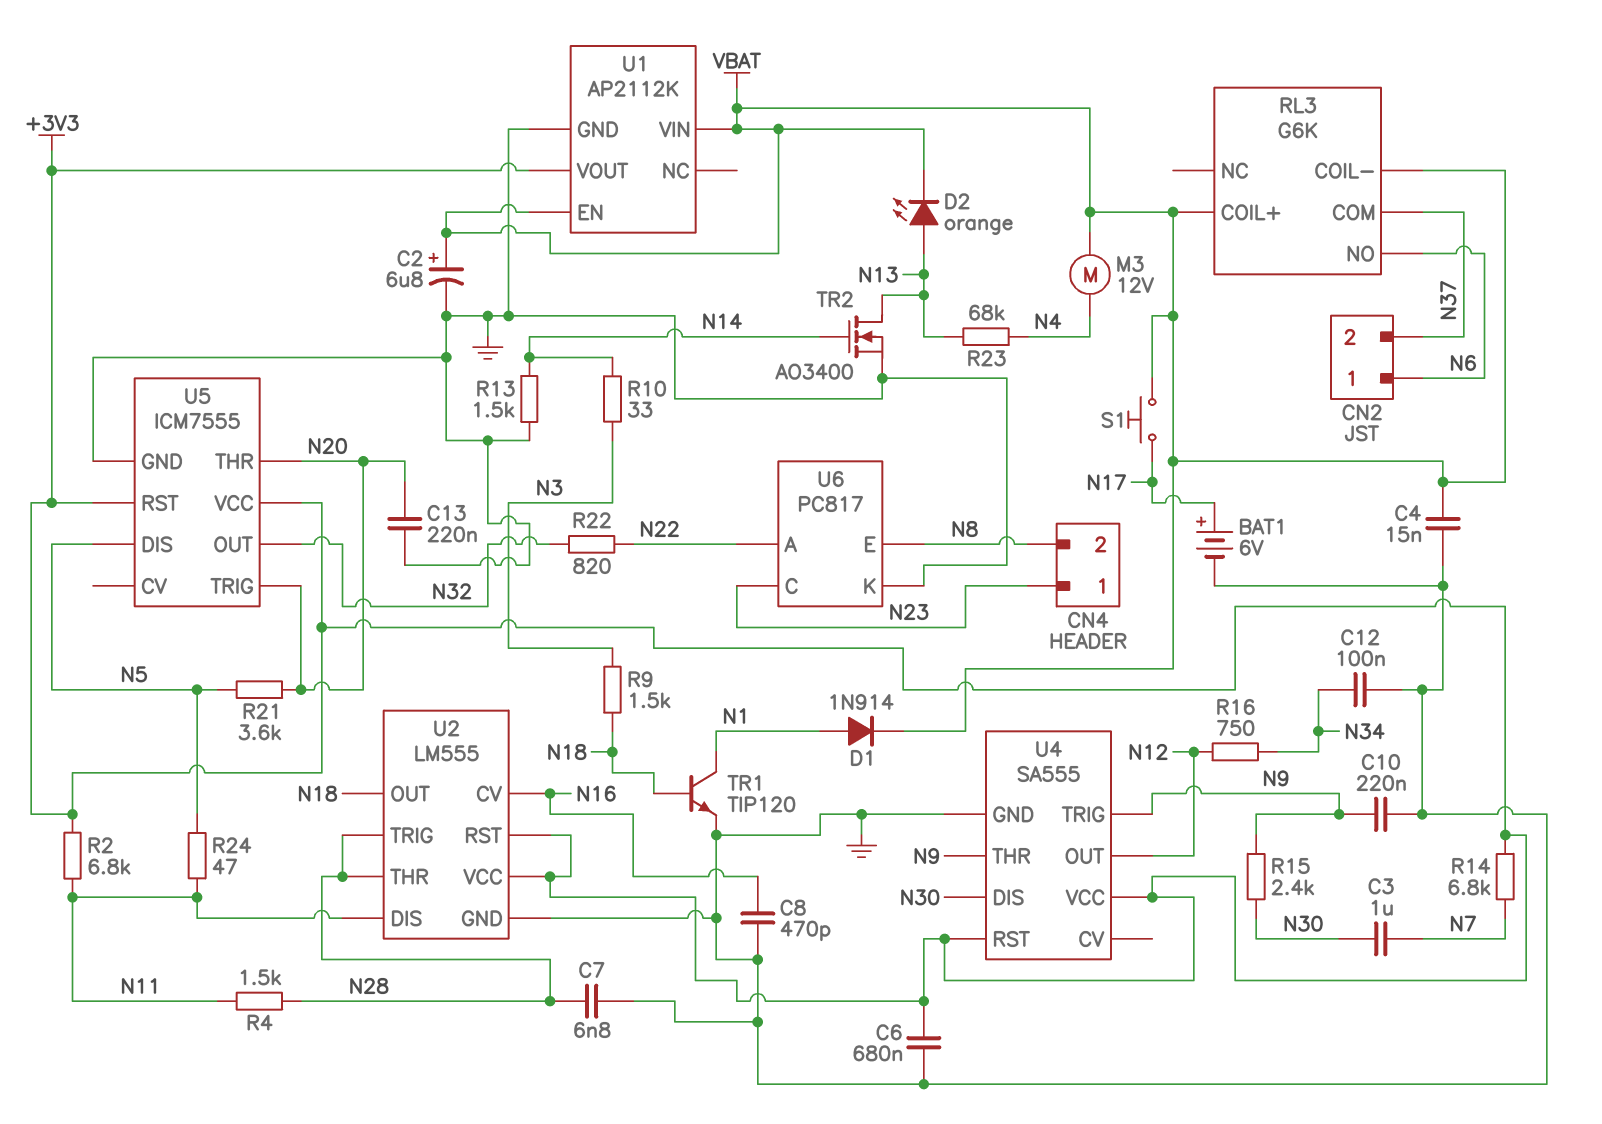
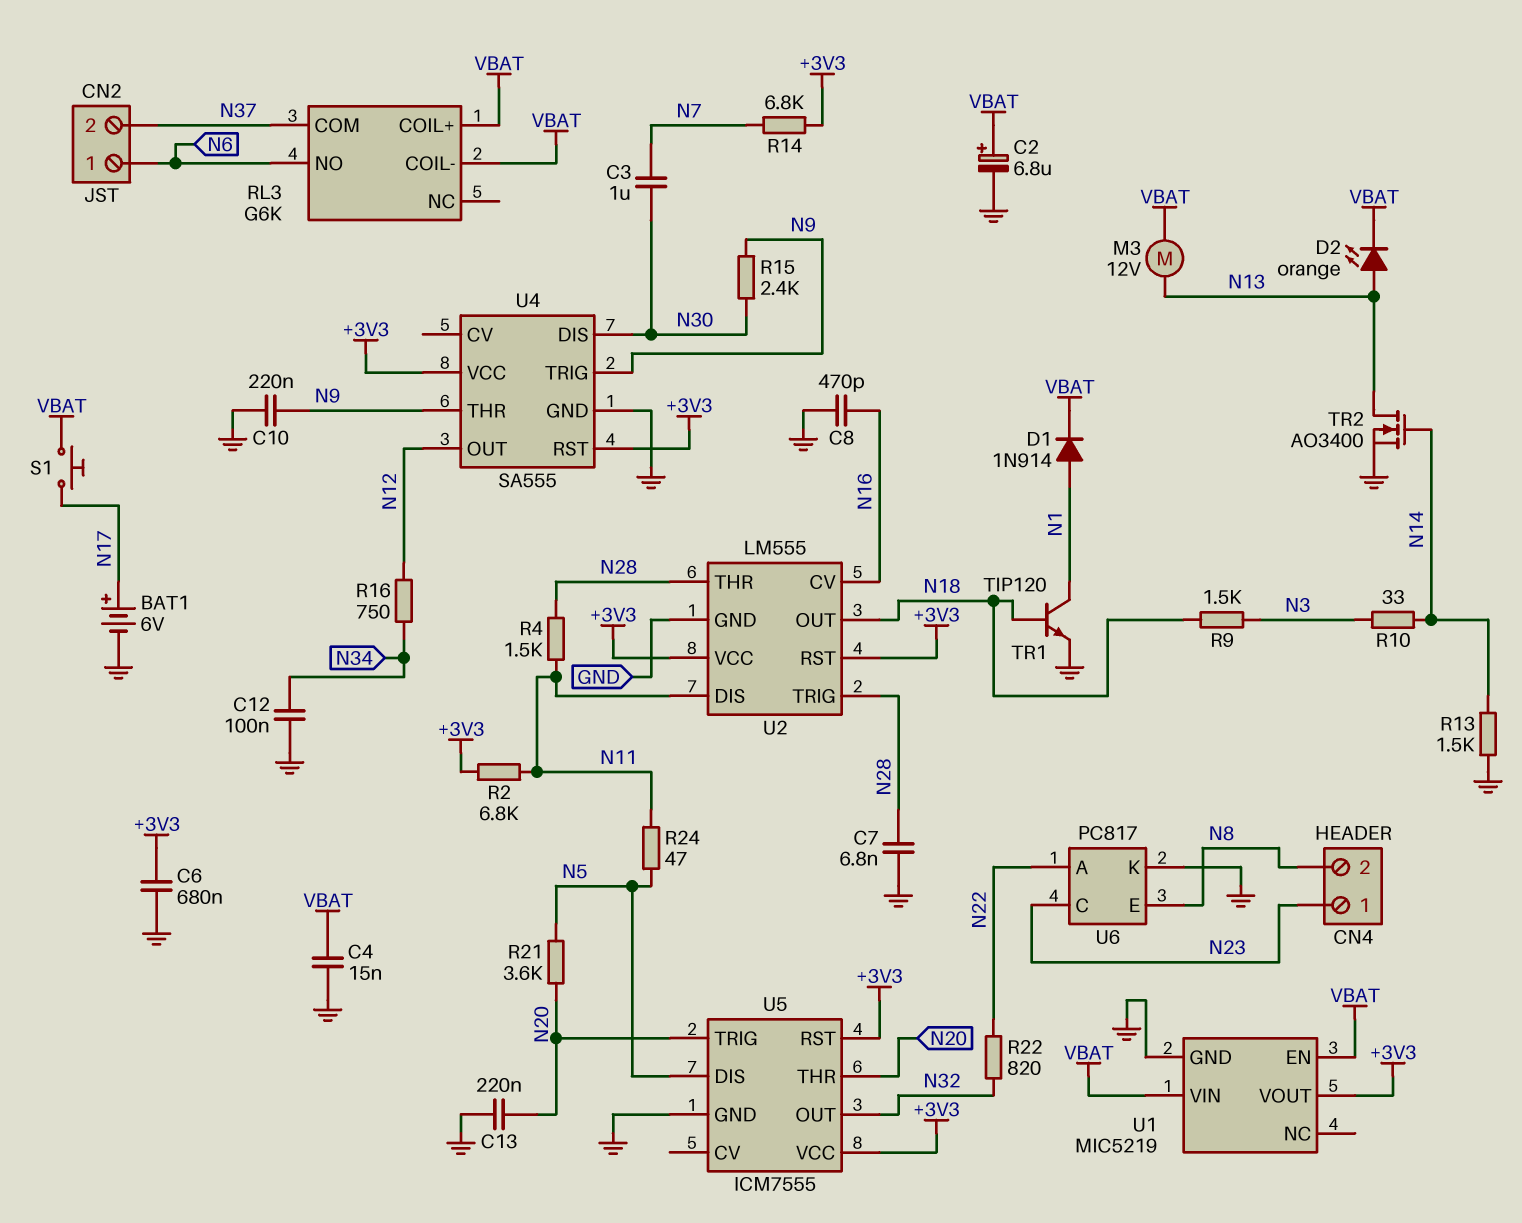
M3: motor 12V (N4, VBAT) -> motor 12V (N13, VBAT)
R23: 68k (N4, N13) -> none
U1: AP2112K -> MIC5219

